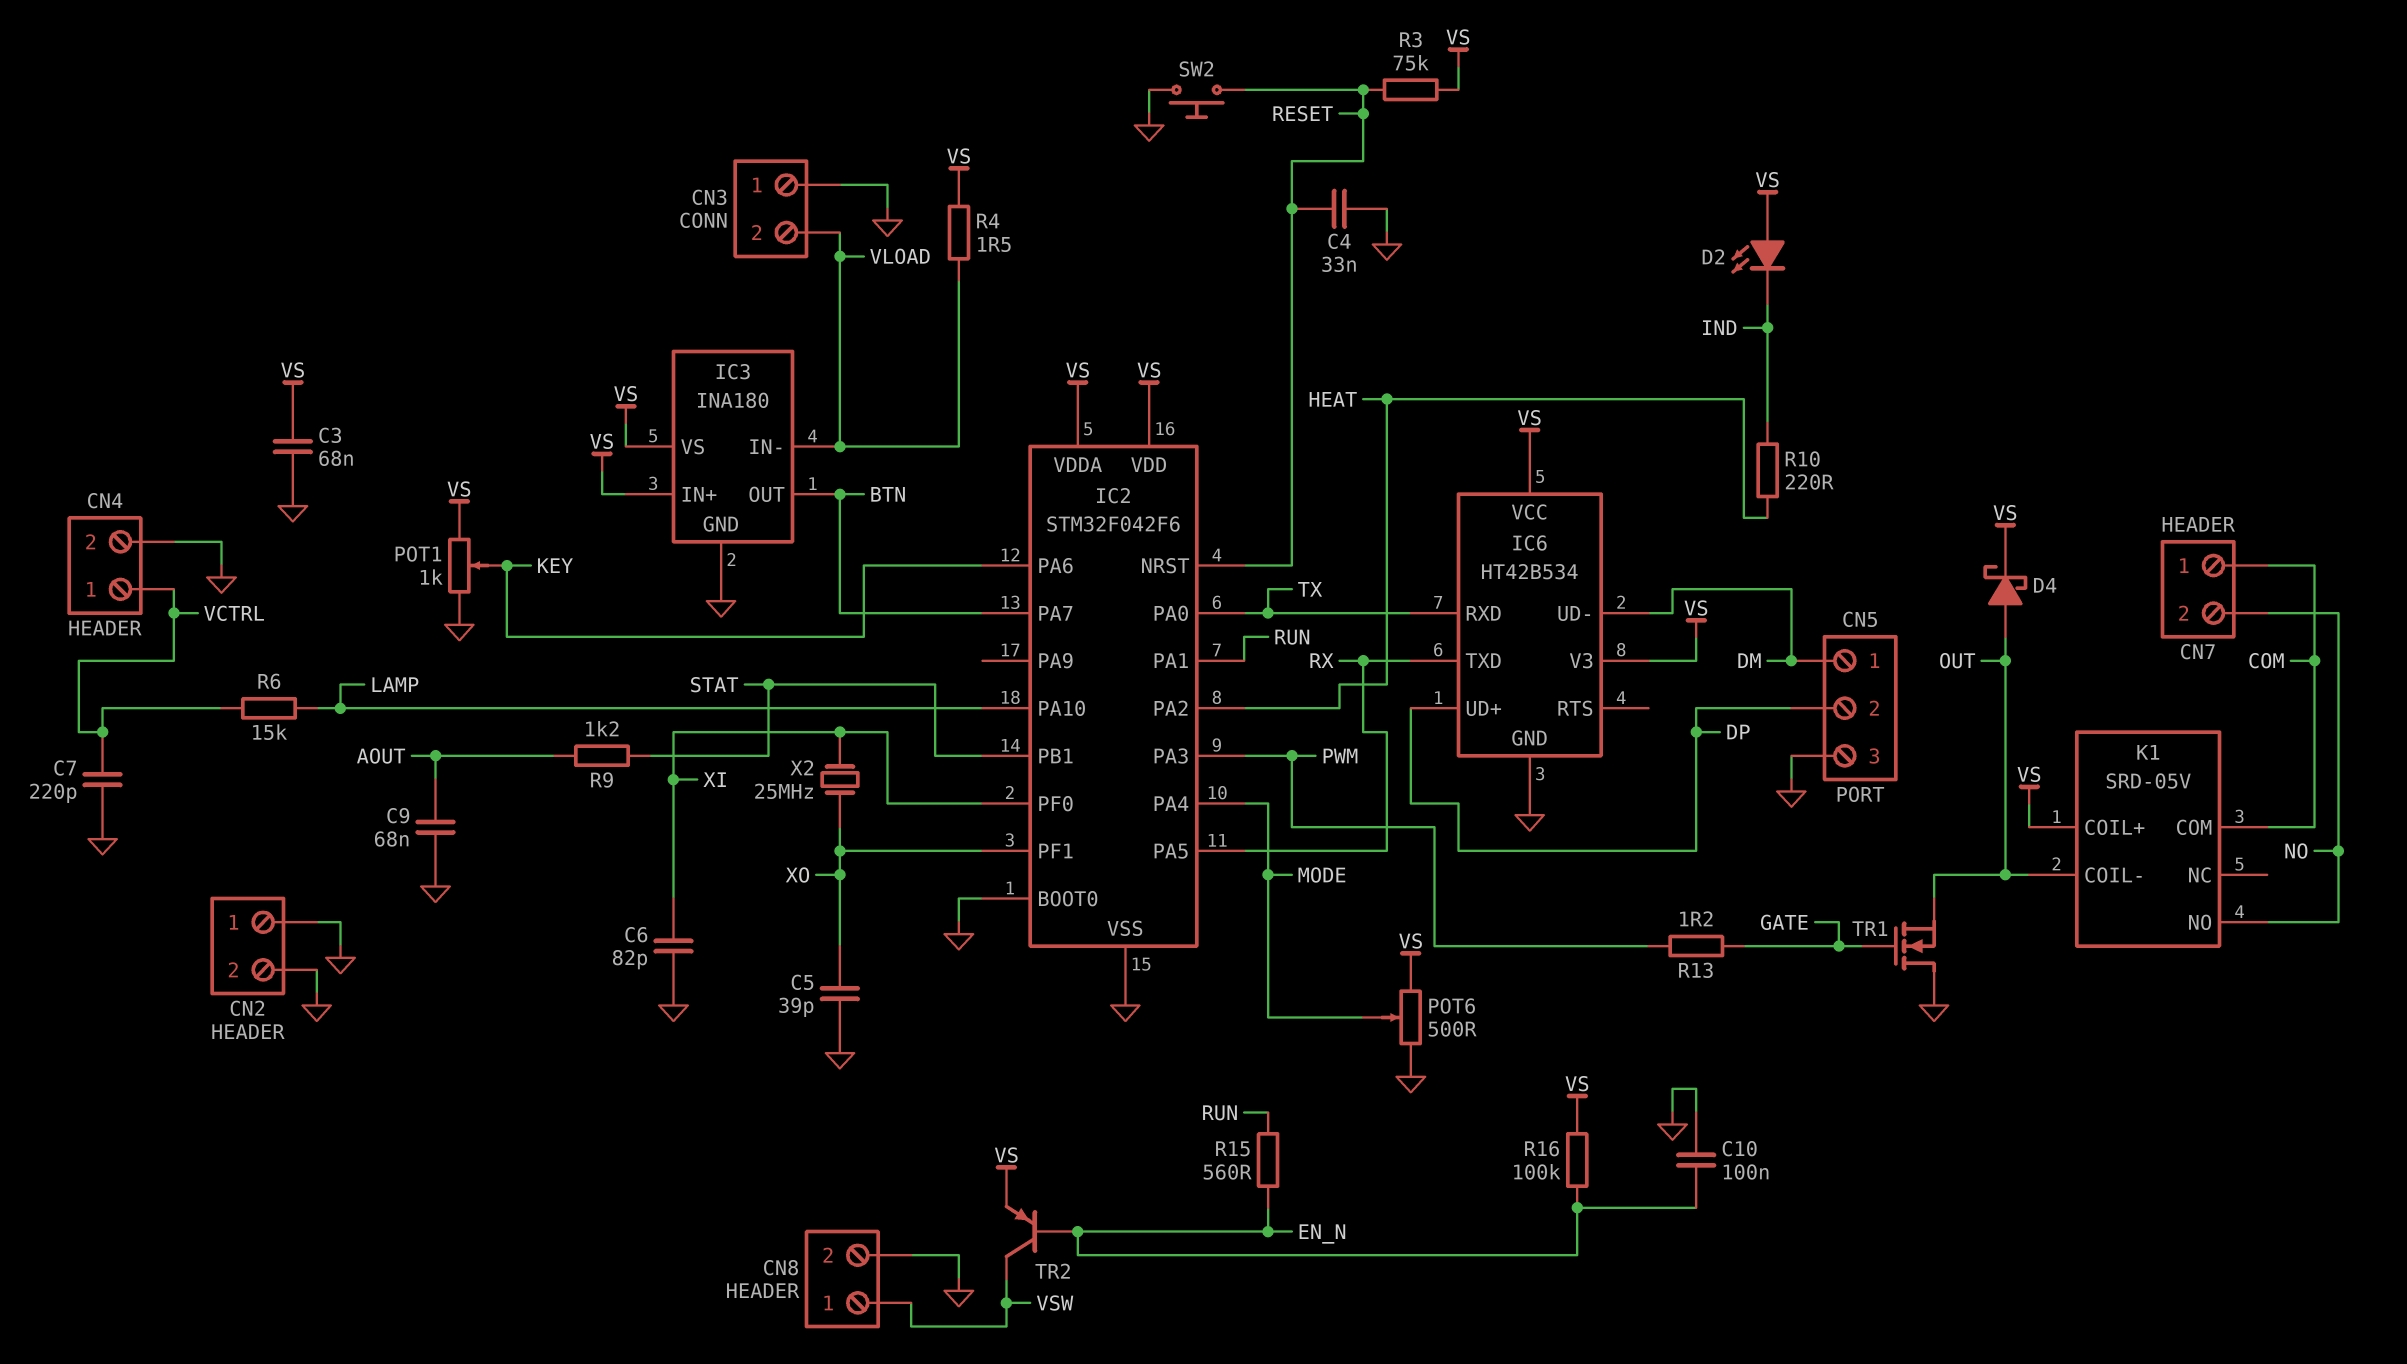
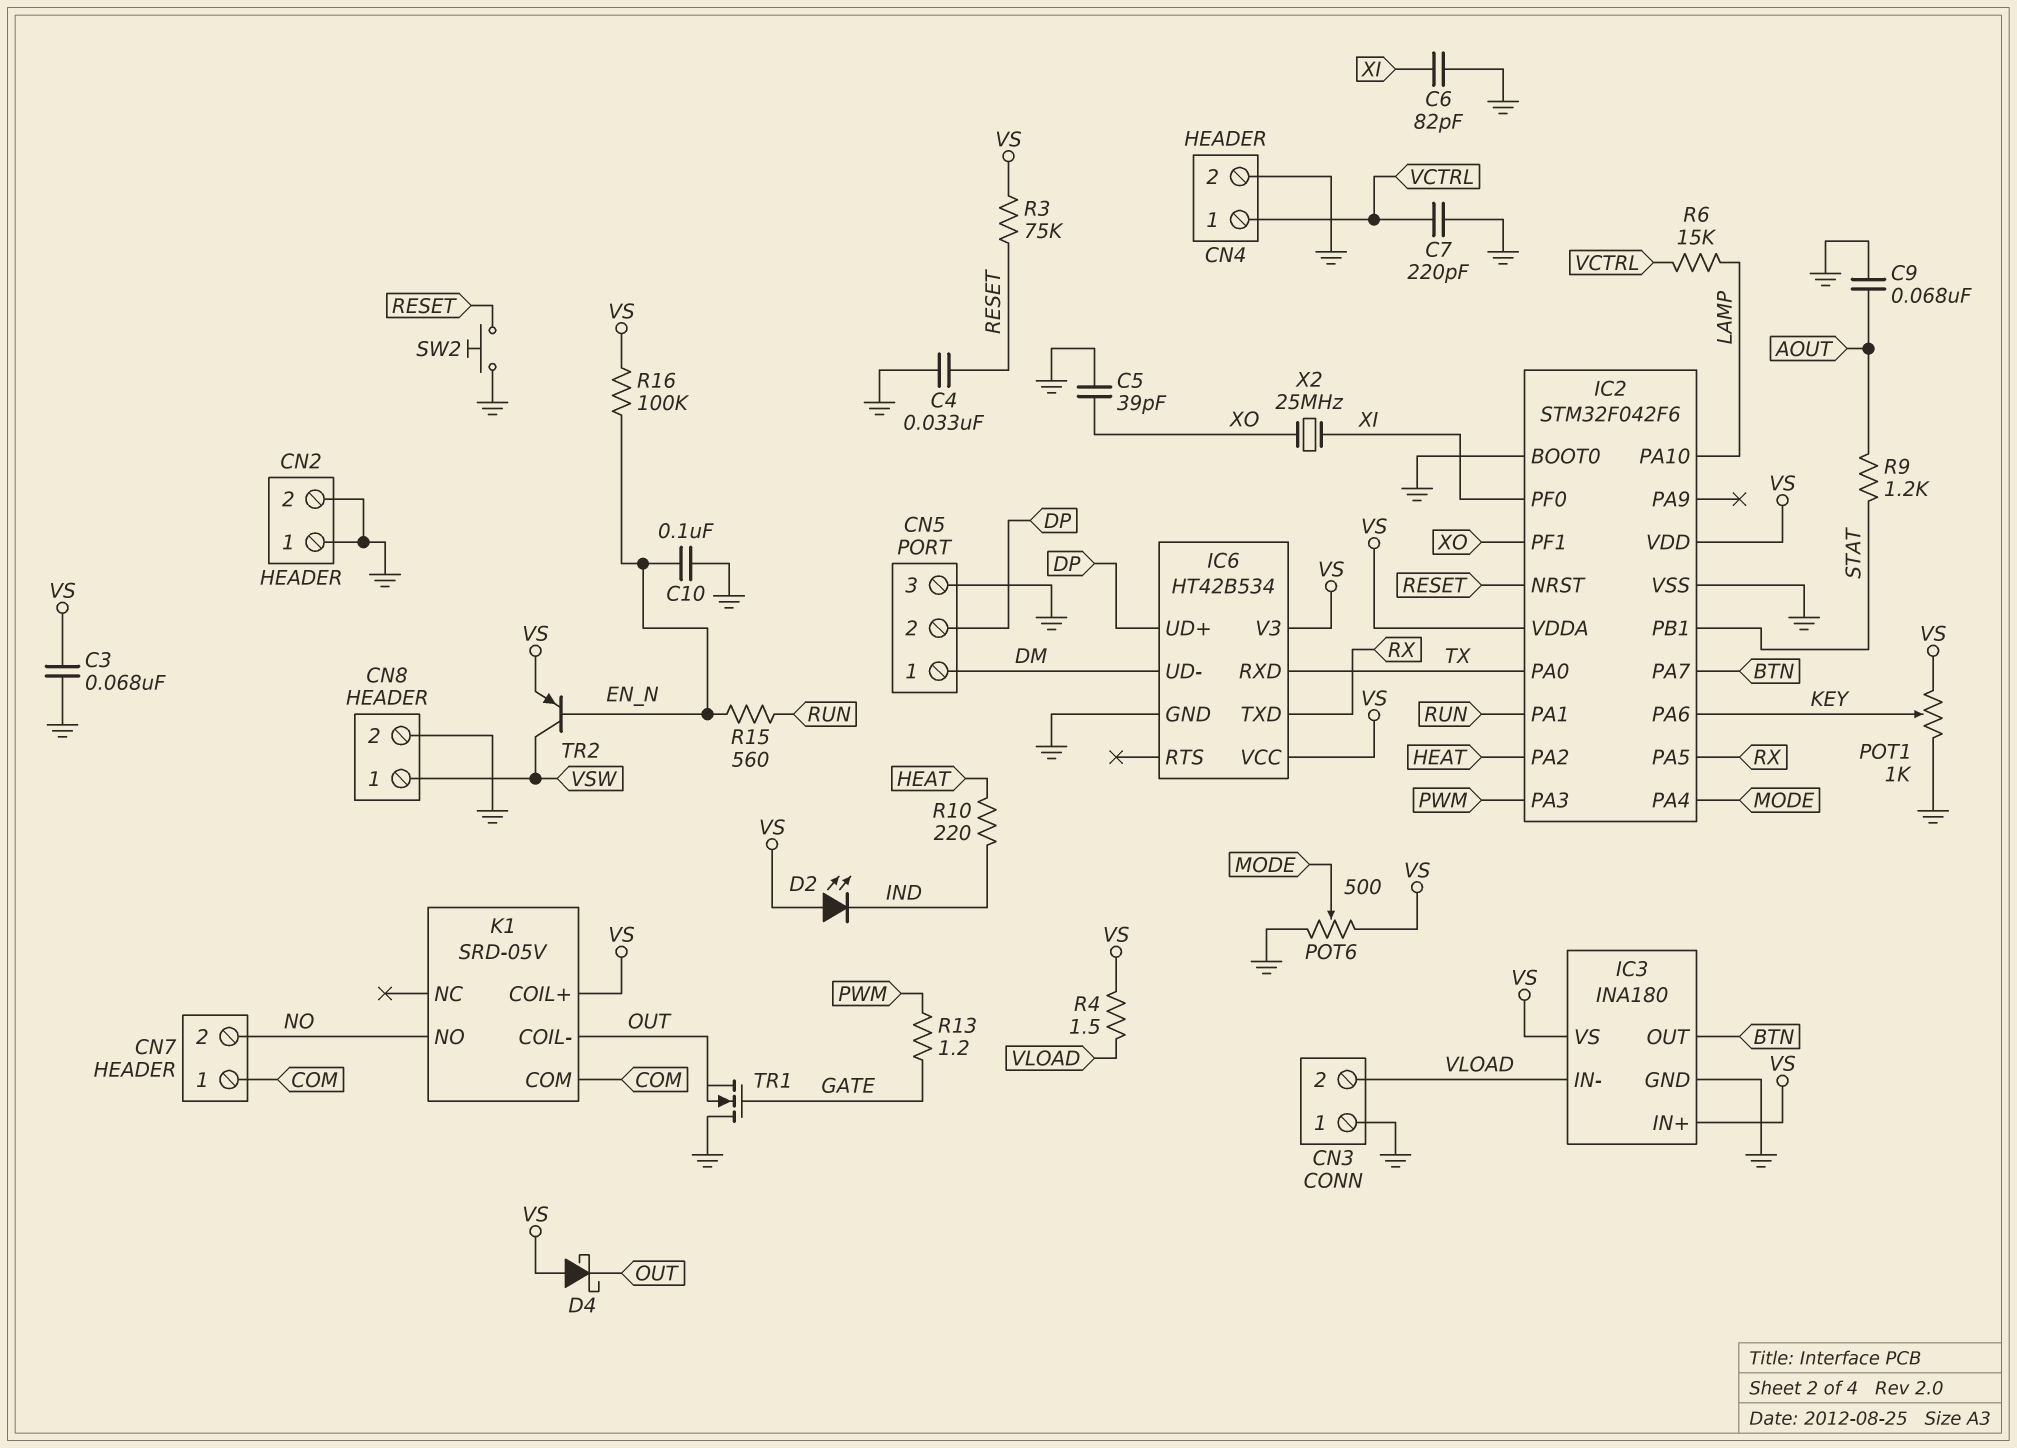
D4: schottky (A OUT, K VS) -> schottky (A VS, K OUT)

